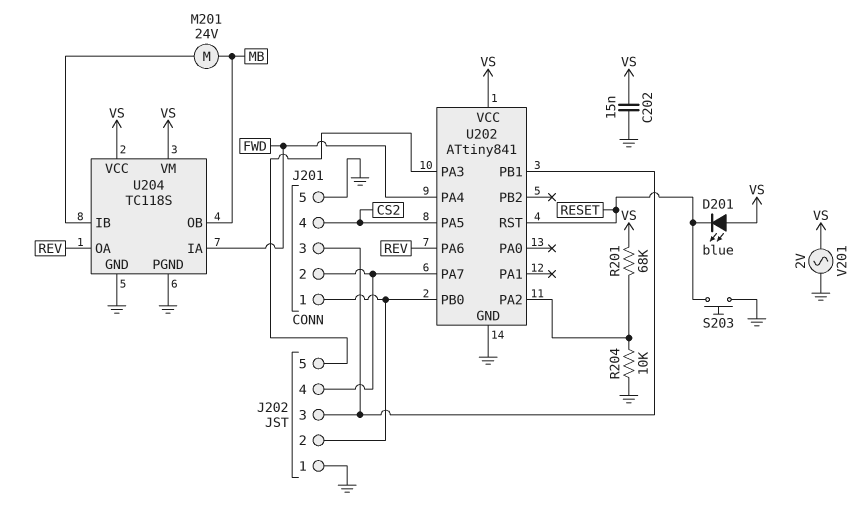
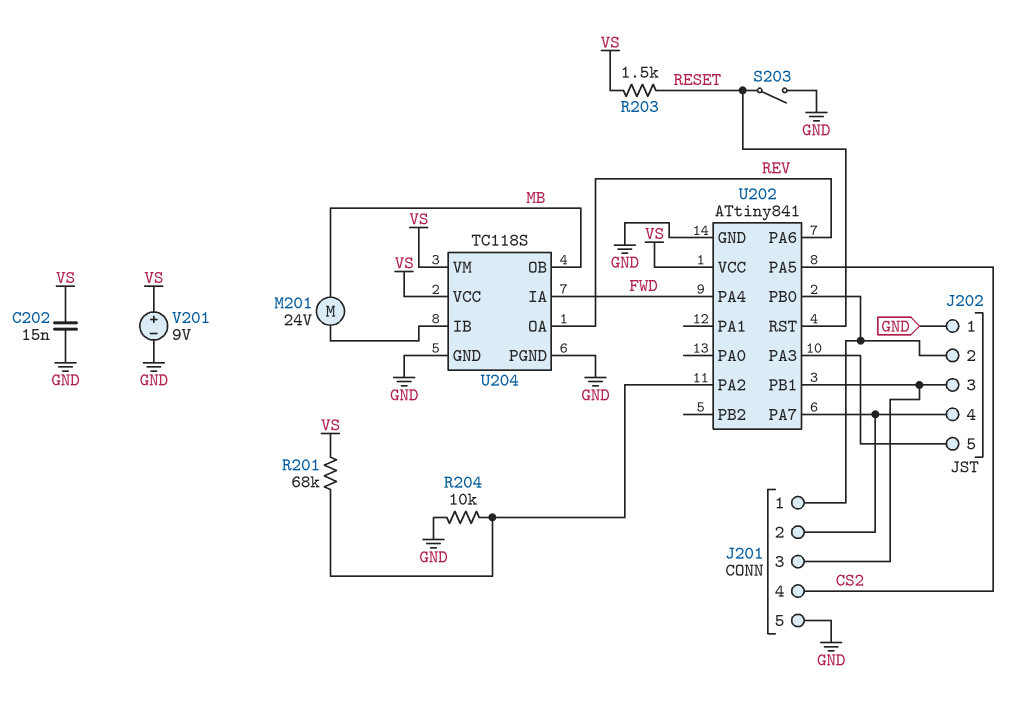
D201: LED blue (A VS, K RESET) -> none
R203: none -> 1.5k (RESET, VS)
S203: button (GND, RESET) -> switch (GND, RESET)
V201: AC 2V (GND, VS) -> 9V (plus VS, minus GND)

